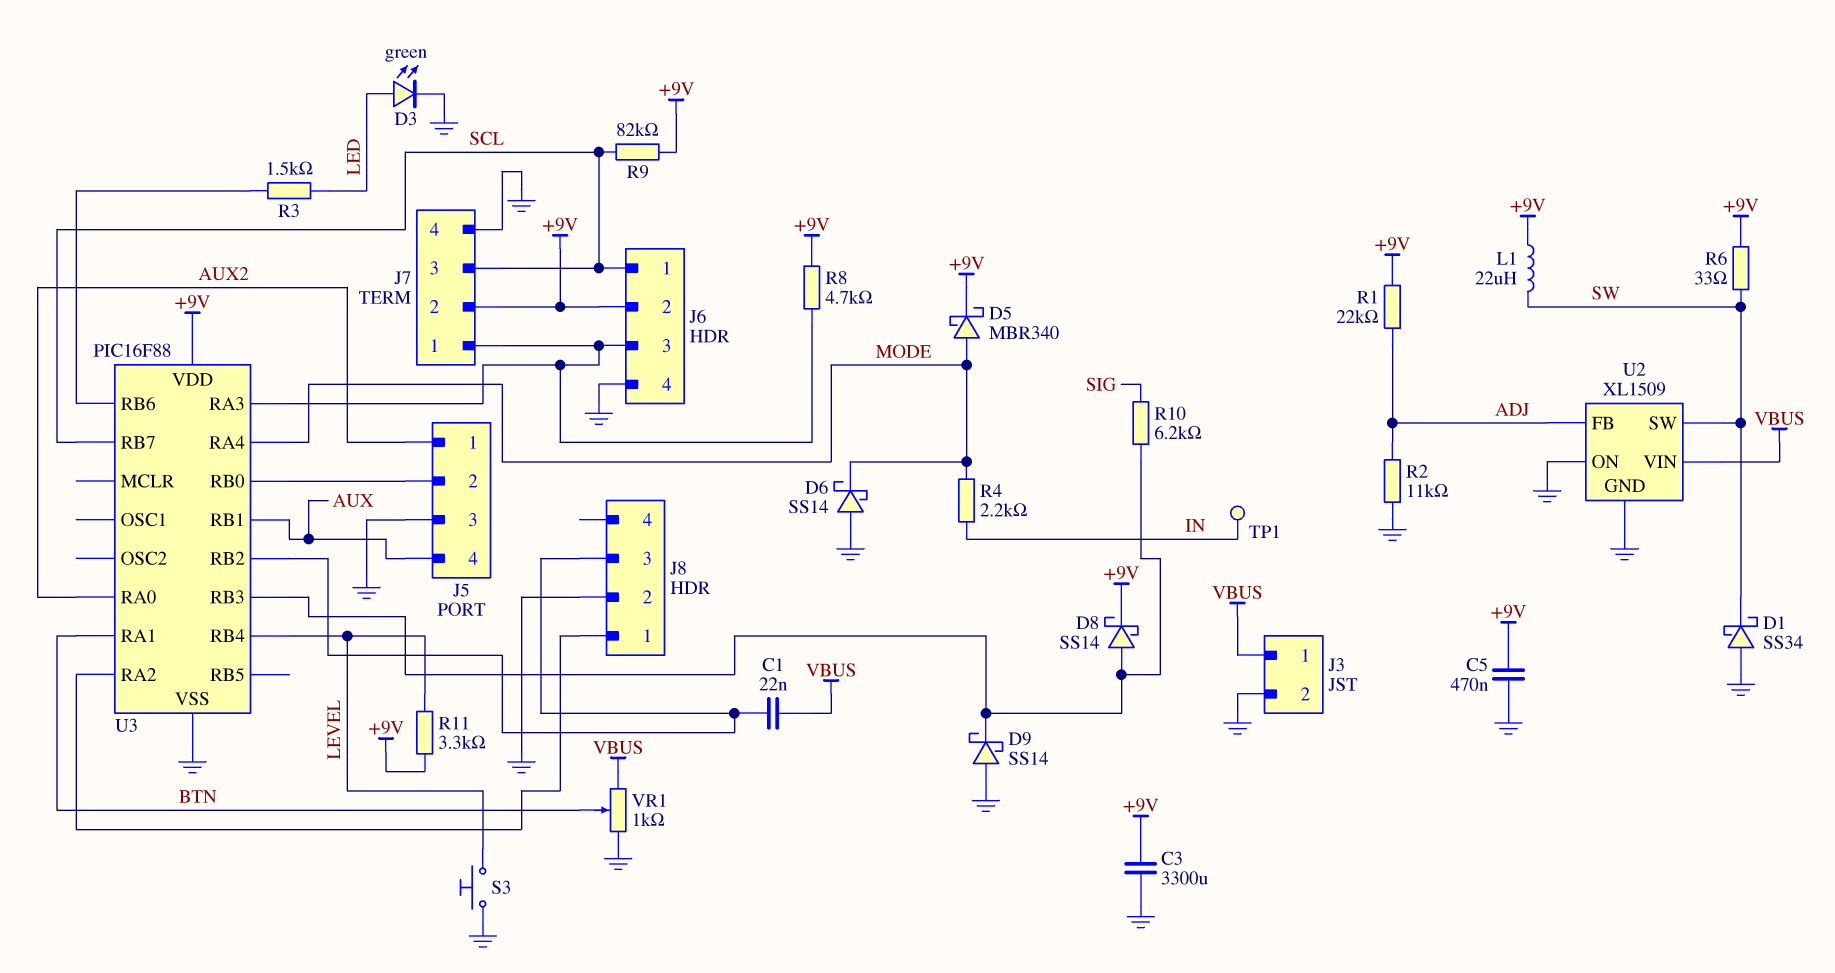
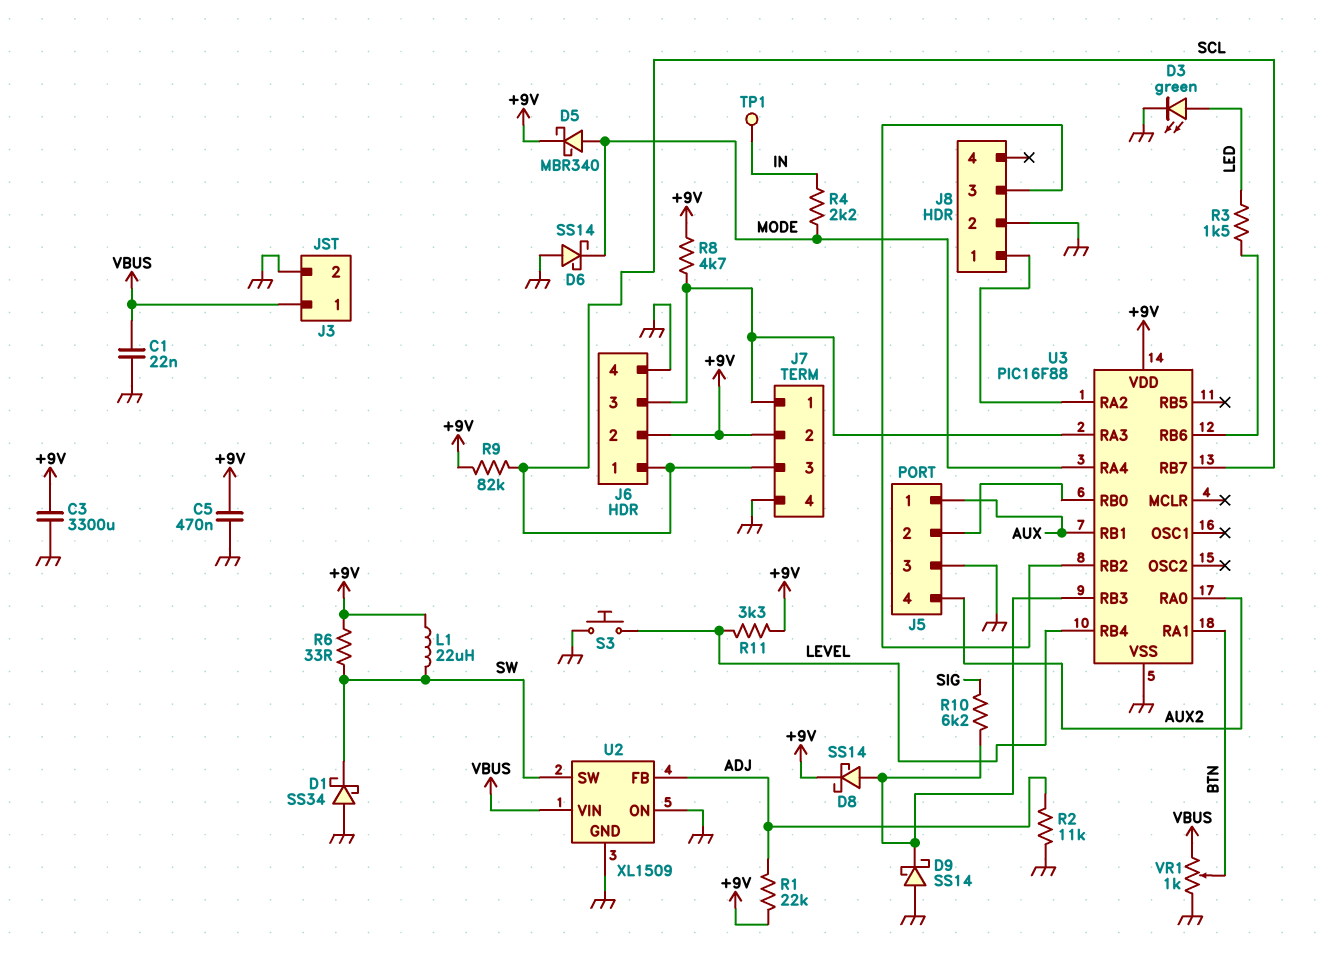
C1: 22nF (J8/3, VBUS) -> 22nF (GND, VBUS)
J5 pin 1: AUX2 -> AUX
J5 pin 4: AUX -> AUX2

